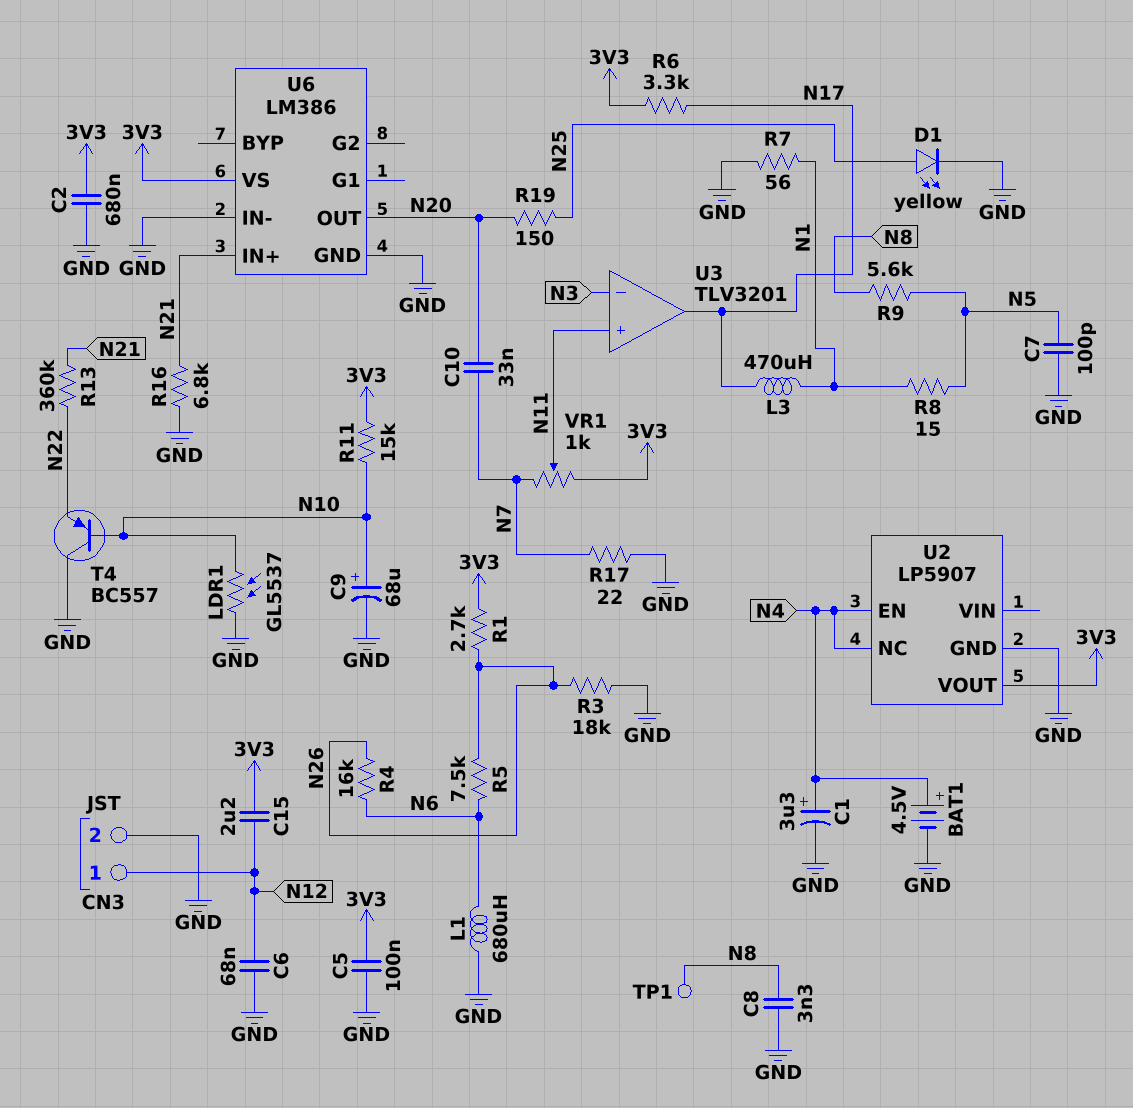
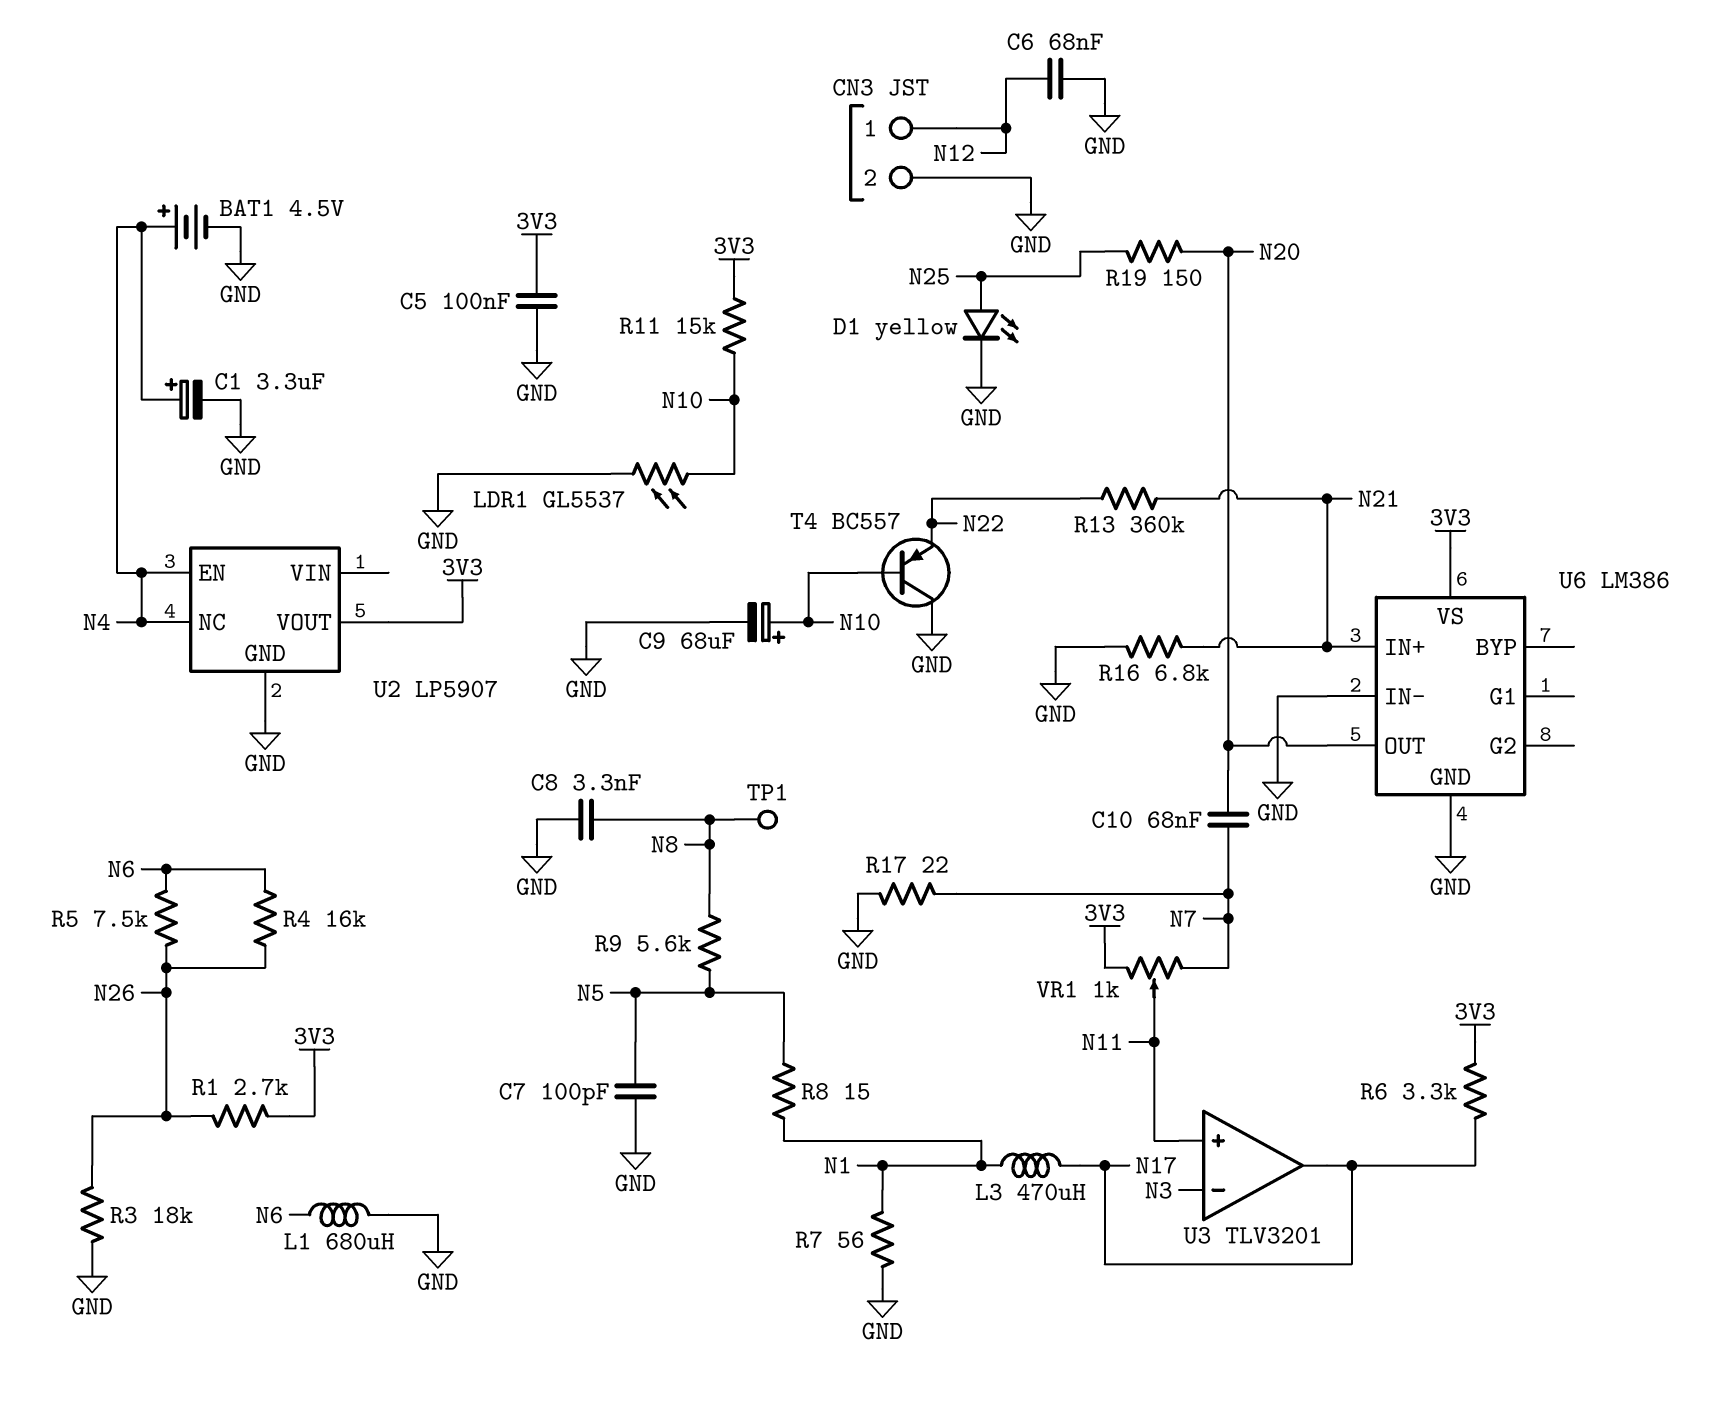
C2: 680nF (3V3, GND) -> none
C10: 33nF (N7, N20) -> 68nF (N7, N20)
C15: 2.2uF (3V3, N12) -> none

